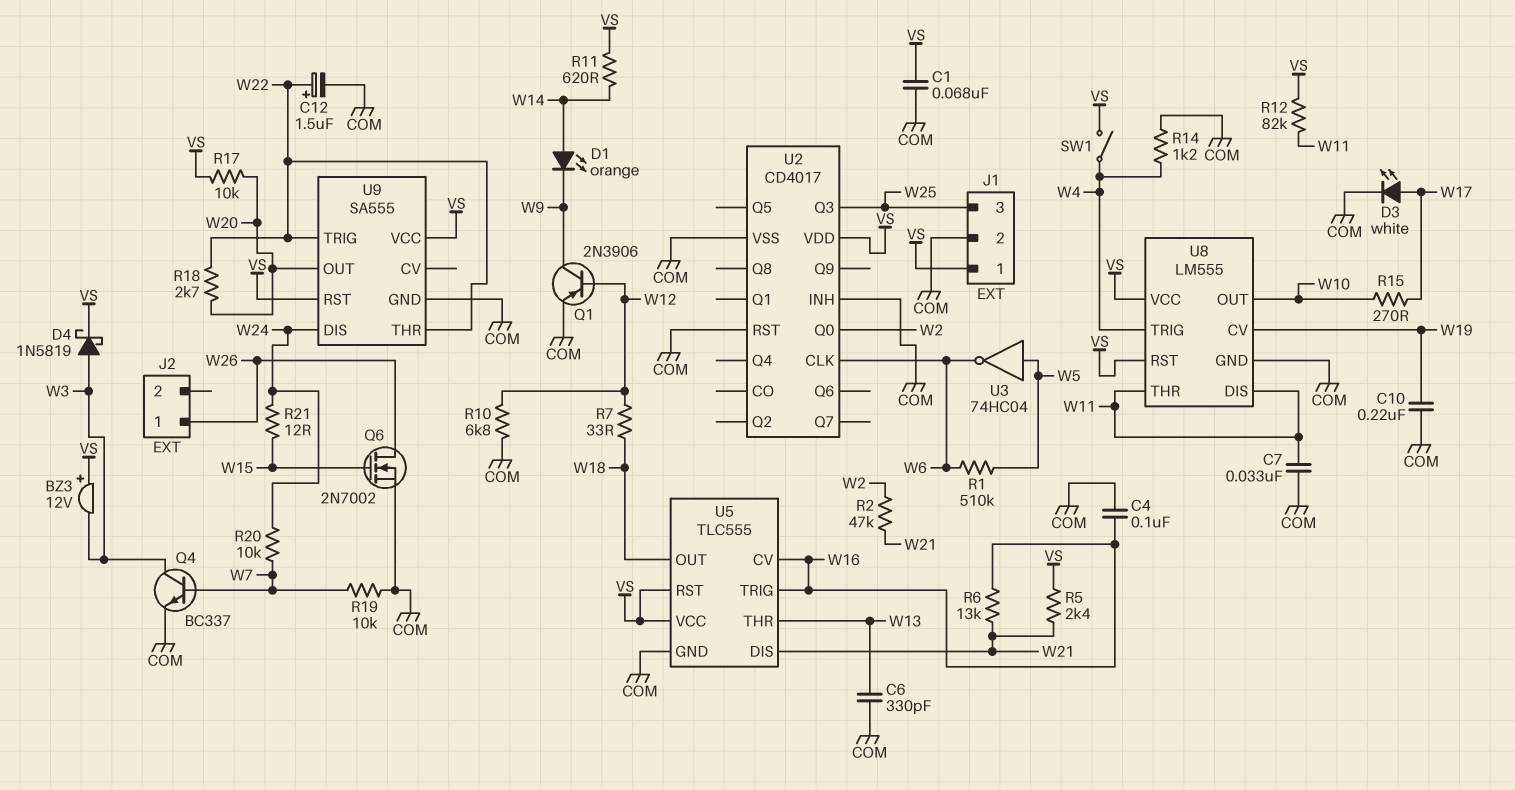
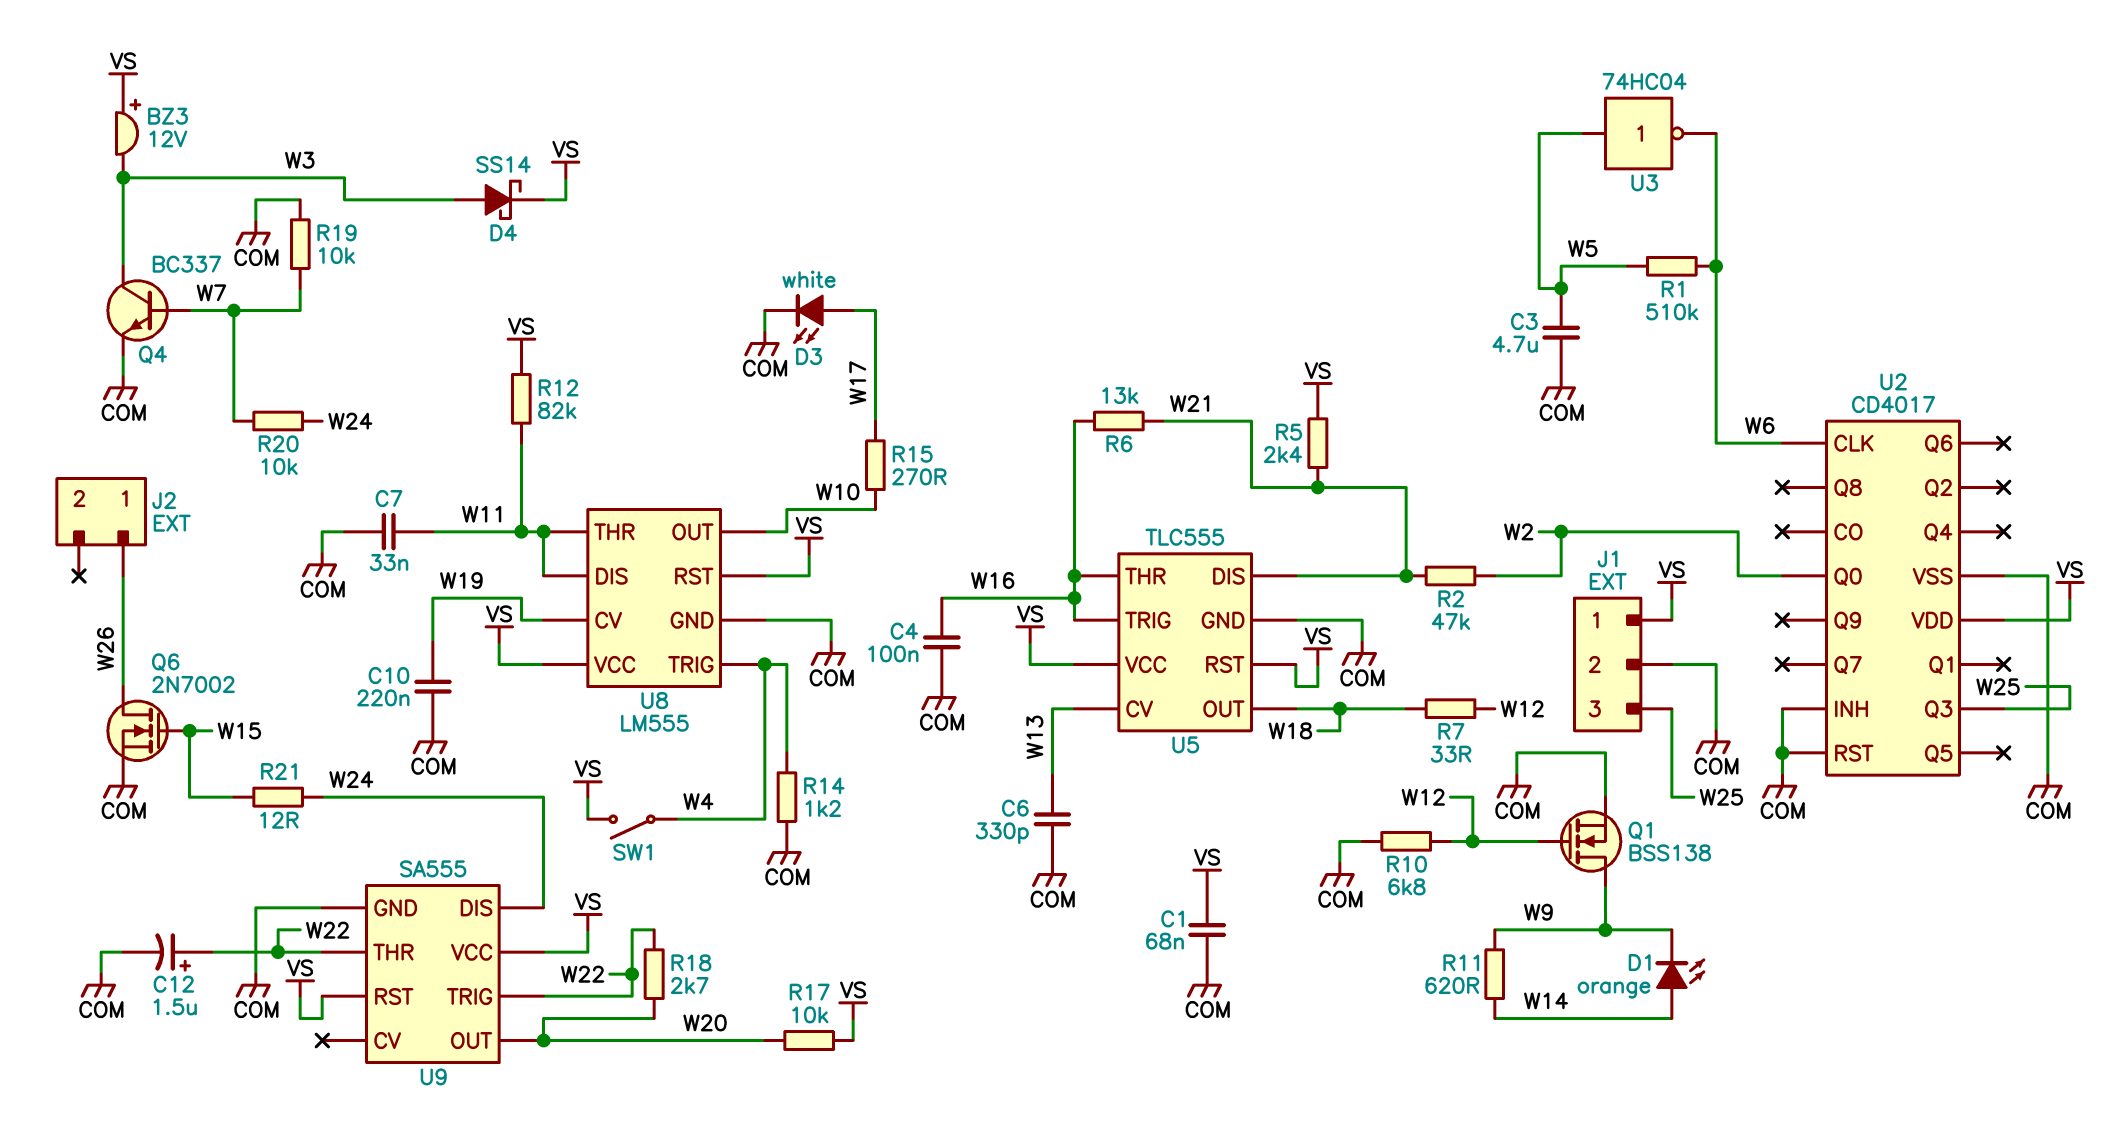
C3: none -> 4.7uF (COM, W5)
D4: schottky 1N5819 (A W3, K VS) -> schottky SS14 (A W3, K VS)
Q1: PNP 2N3906 (B W12, C W9, E COM) -> NMOS BSS138 (G W12, D W9, S COM)
R11: 620 (VS, W14) -> 620 (W9, W14)
U5 pin CV: W16 -> W13
U5 pin THR: W13 -> W16

